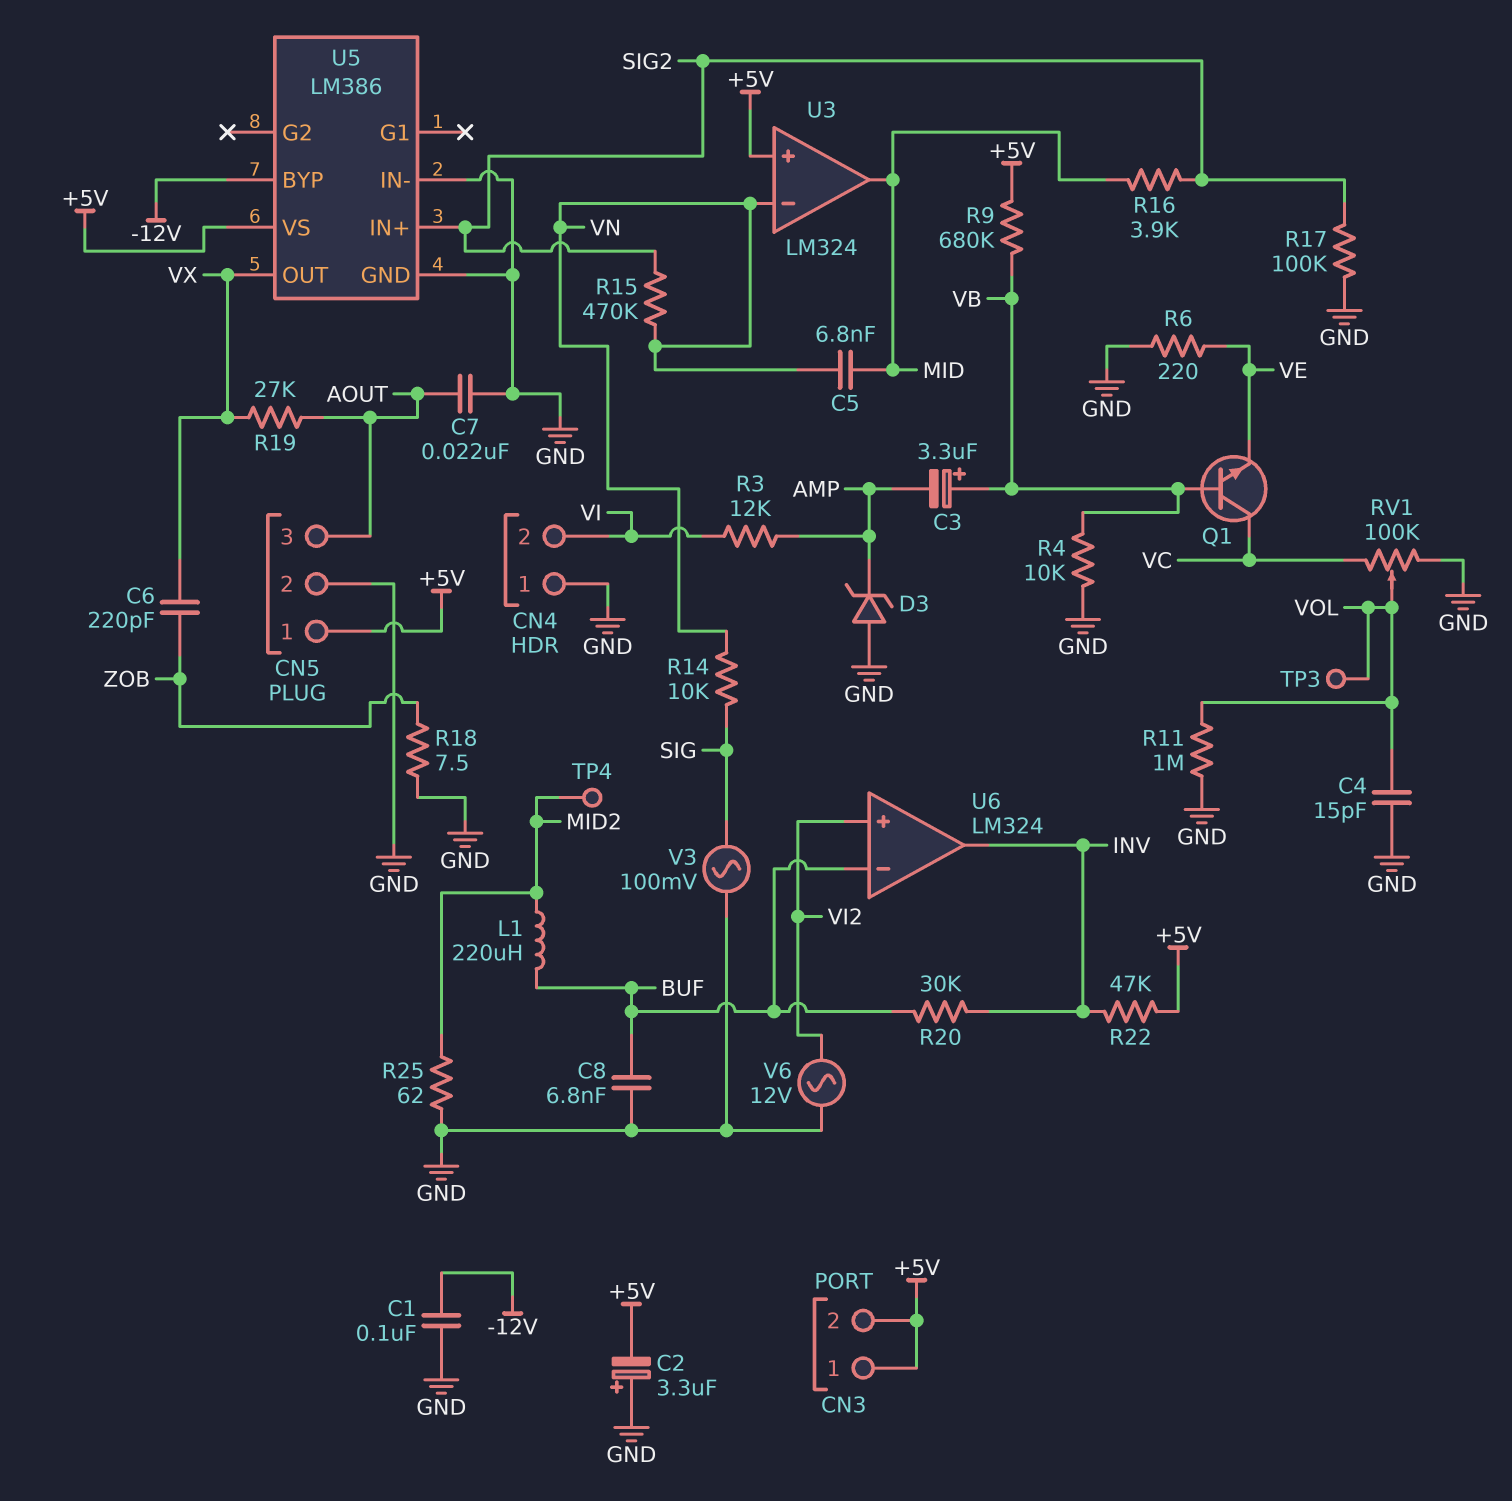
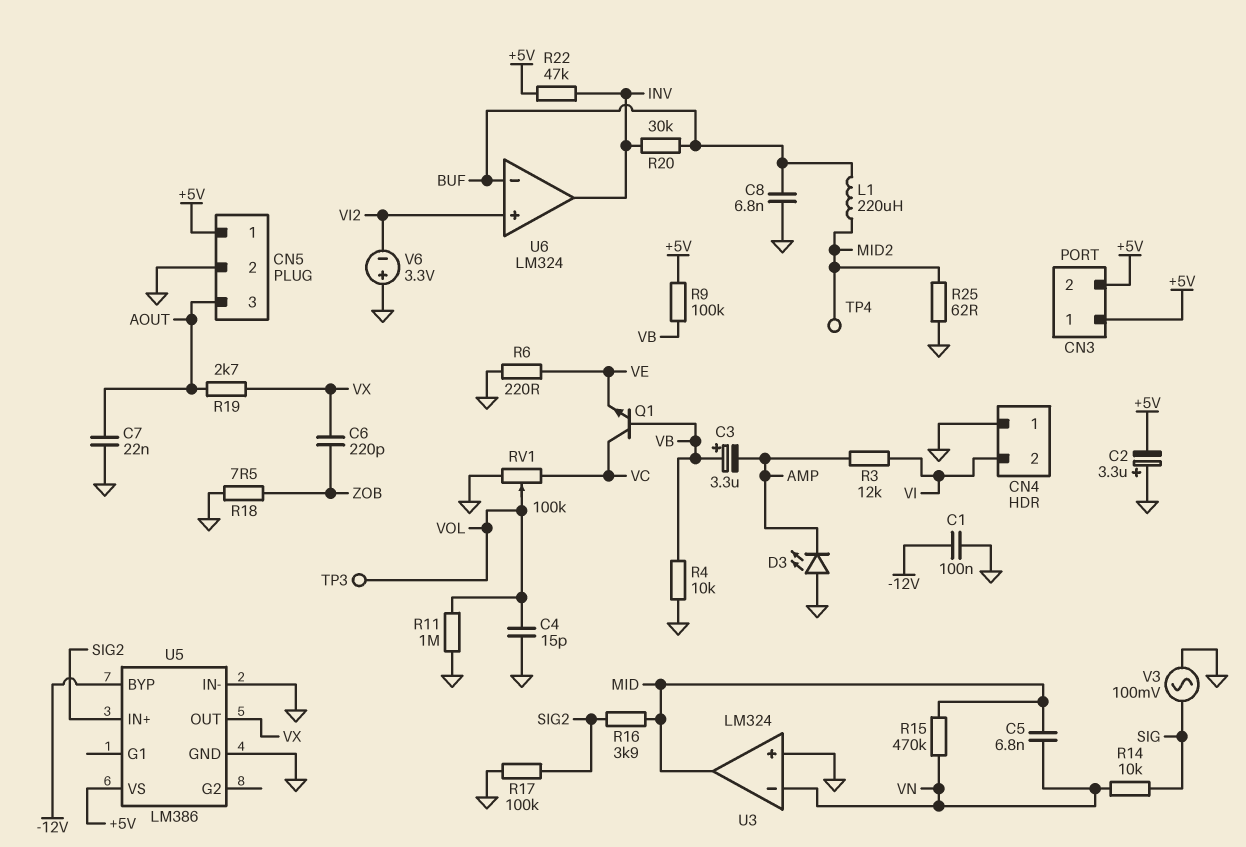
D3: zener (A GND, K AMP) -> LED (A GND, K AMP)
R9: 680k (+5V, VB) -> 100k (+5V, VB)
R15: 470k (SIG2, VN) -> 470k (MID, VN)
R19: 27k (AOUT, VX) -> 2.7k (AOUT, VX)
U3 pin in+: +5V -> GND
V6: AC 12V (GND, VI2) -> 3.3V (plus GND, minus VI2)

